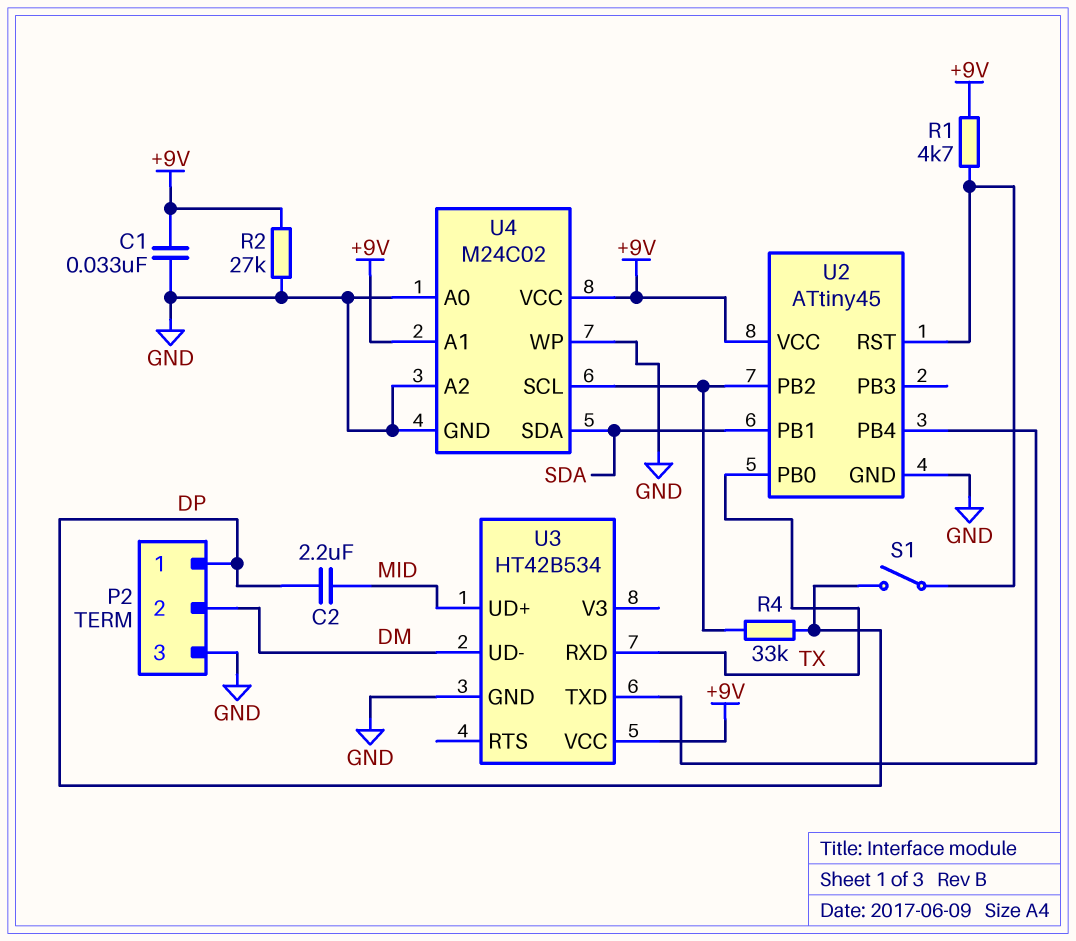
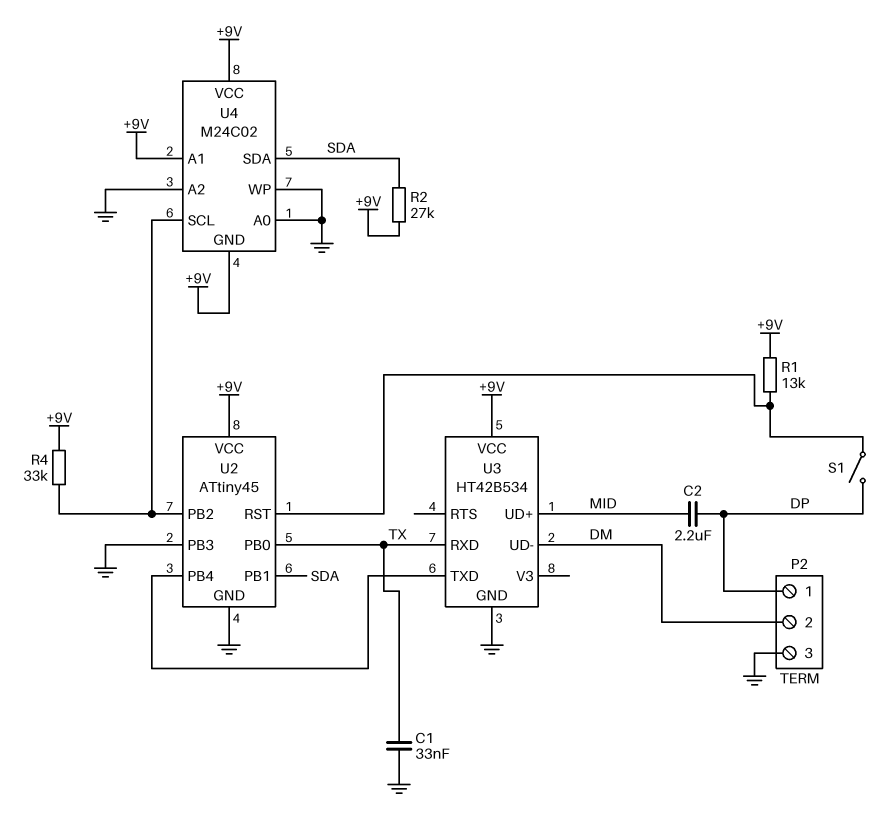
C1: 33nF (+9V, GND) -> 33nF (GND, TX)
R1: 4.7k (+9V, U2/RST) -> 13k (+9V, U2/RST)
R2: 27k (+9V, GND) -> 27k (+9V, SDA)
R4: 33k (DP, U2/PB2) -> 33k (+9V, U2/PB2)
U2 pin PB3: none -> GND
U4 pin GND: GND -> +9V

